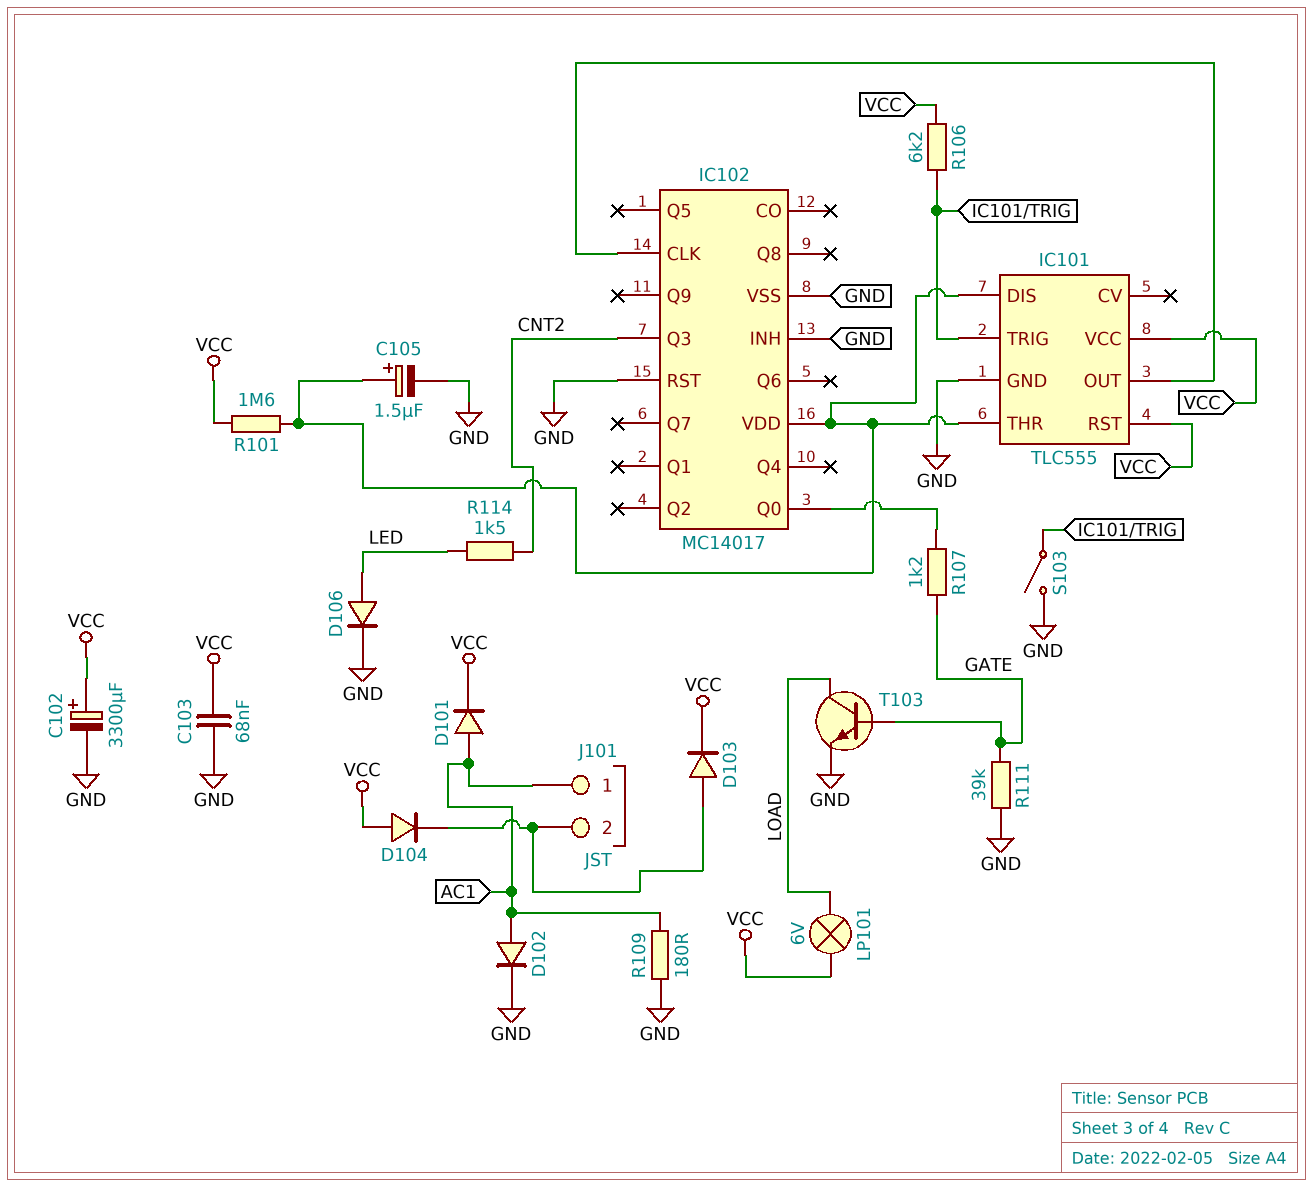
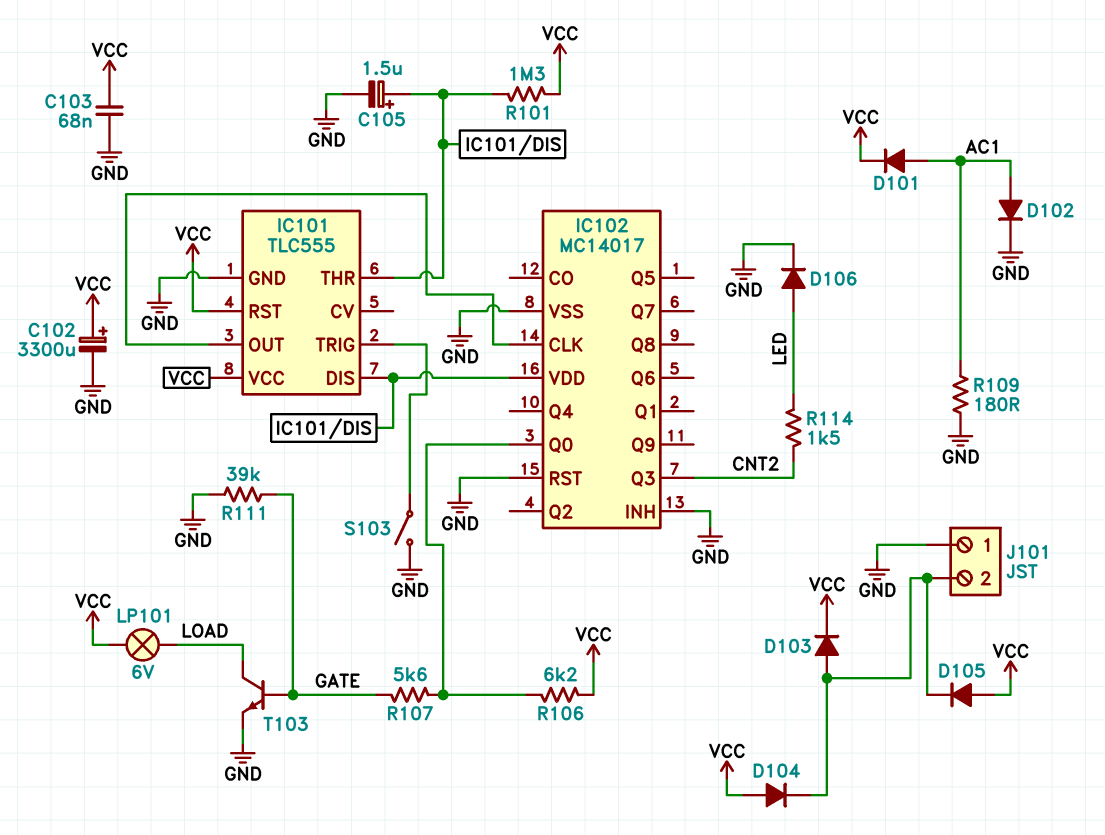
D105: none -> diode (A VCC, K J101/2)
J101 pin 1: AC1 -> GND
R101: 1.6M (IC101/DIS, VCC) -> 1.3M (IC101/DIS, VCC)
R106: 6.2k (IC101/TRIG, VCC) -> 6.2k (IC102/Q0, VCC)
R107: 1.2k (GATE, IC102/Q0) -> 5.6k (GATE, IC102/Q0)

